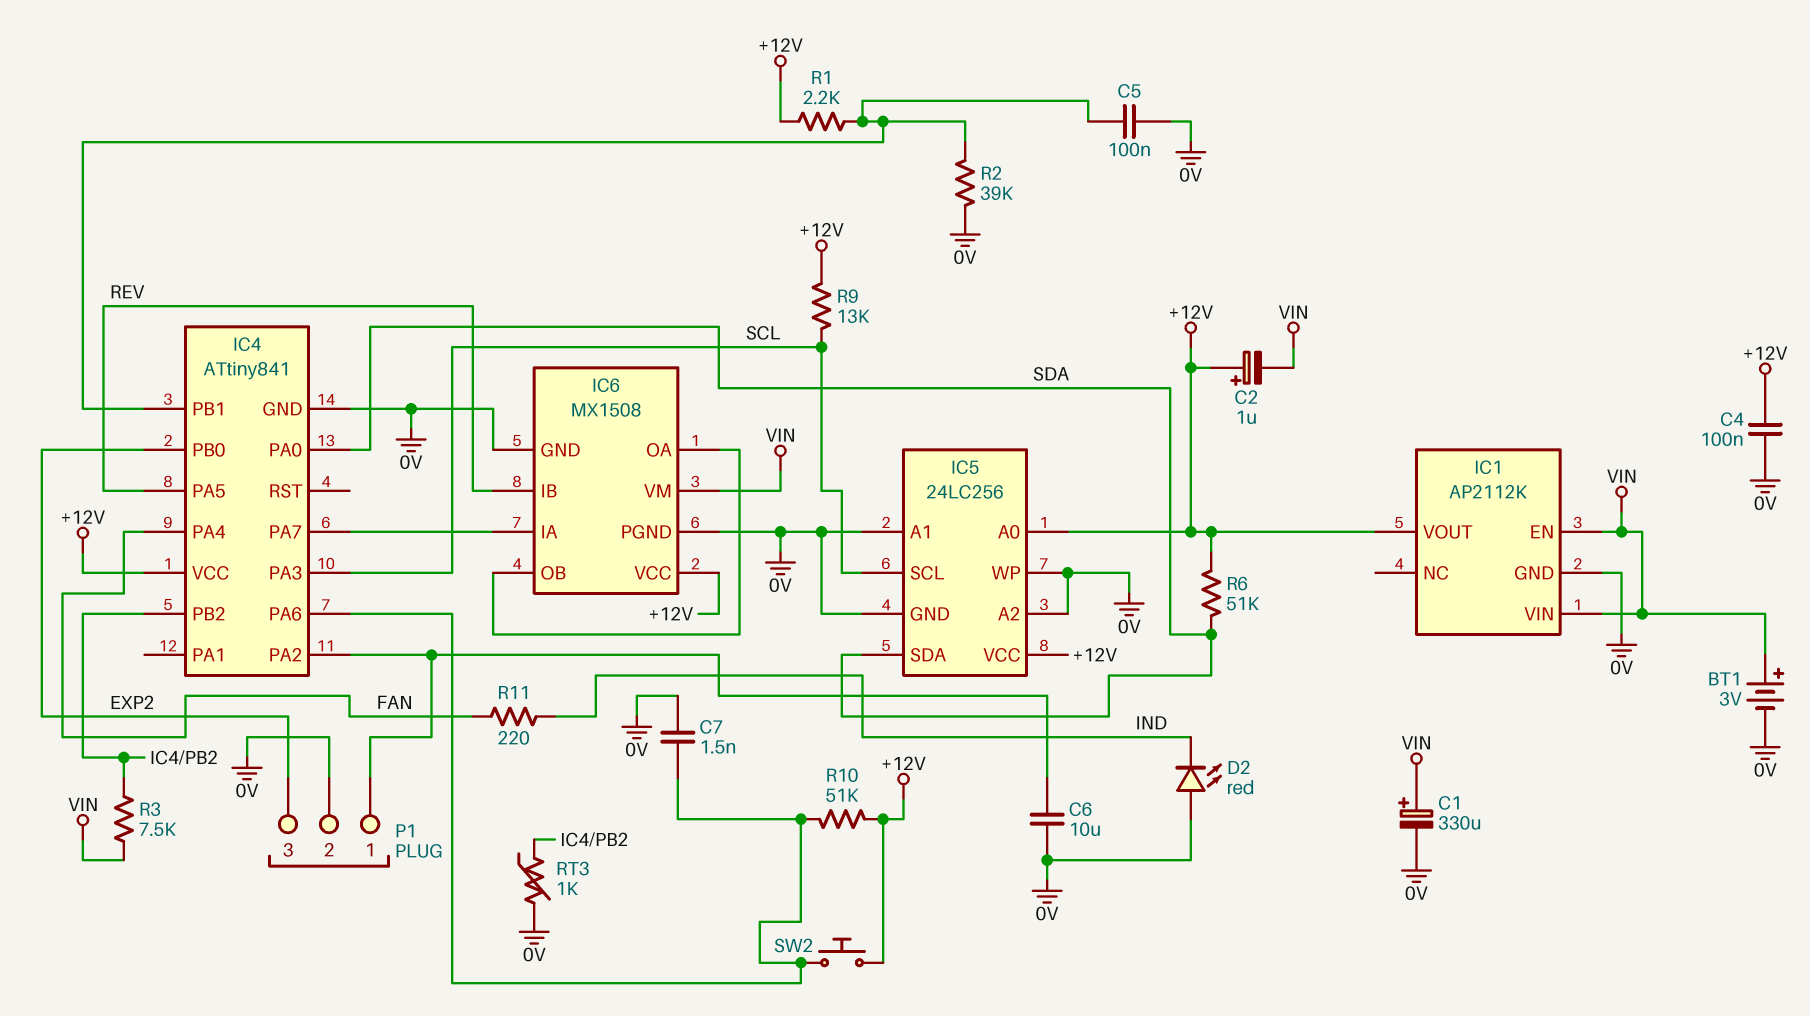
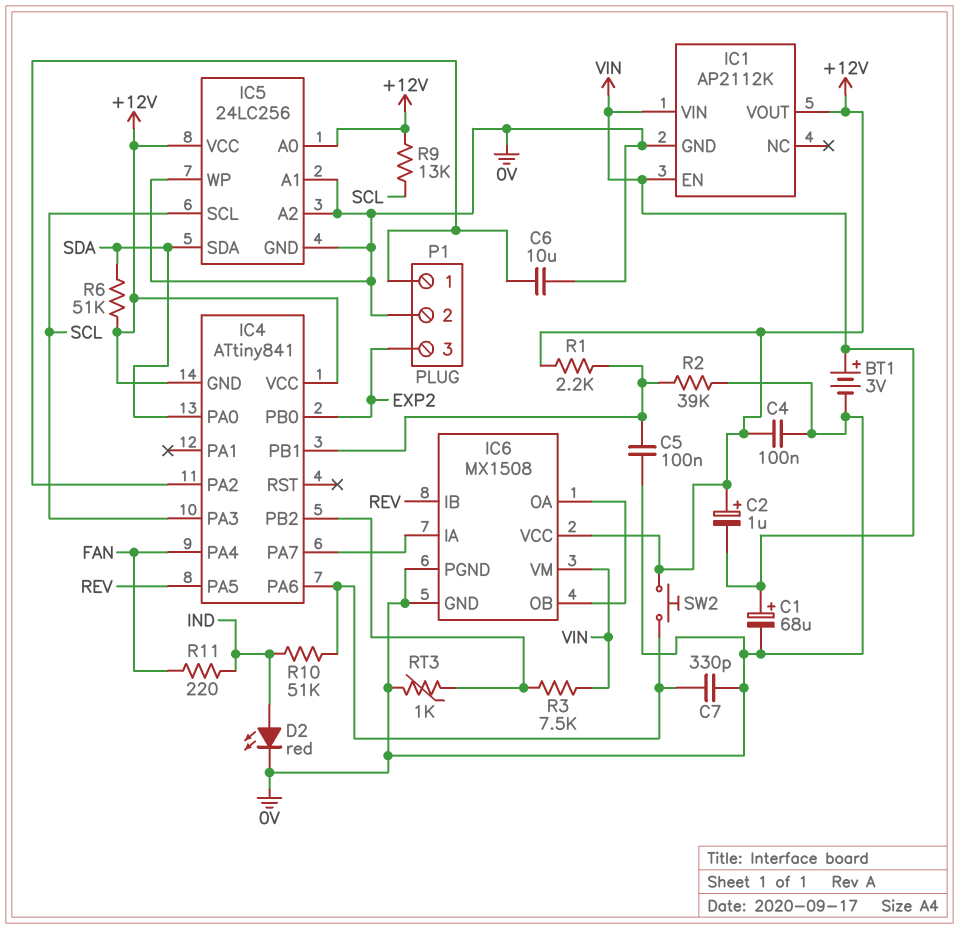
C1: 330uF (plus VIN, minus 0V) -> 68uF (plus VIN, minus 0V)
C7: 1.5nF (0V, IC4/PA6) -> 330pF (0V, IC4/PA6)
D2: LED red (A 0V, K IND) -> LED red (A IND, K 0V)
IC4 pin GND: 0V -> +12V
R10: 51k (+12V, IC4/PA6) -> 51k (IC4/PA6, IND)

